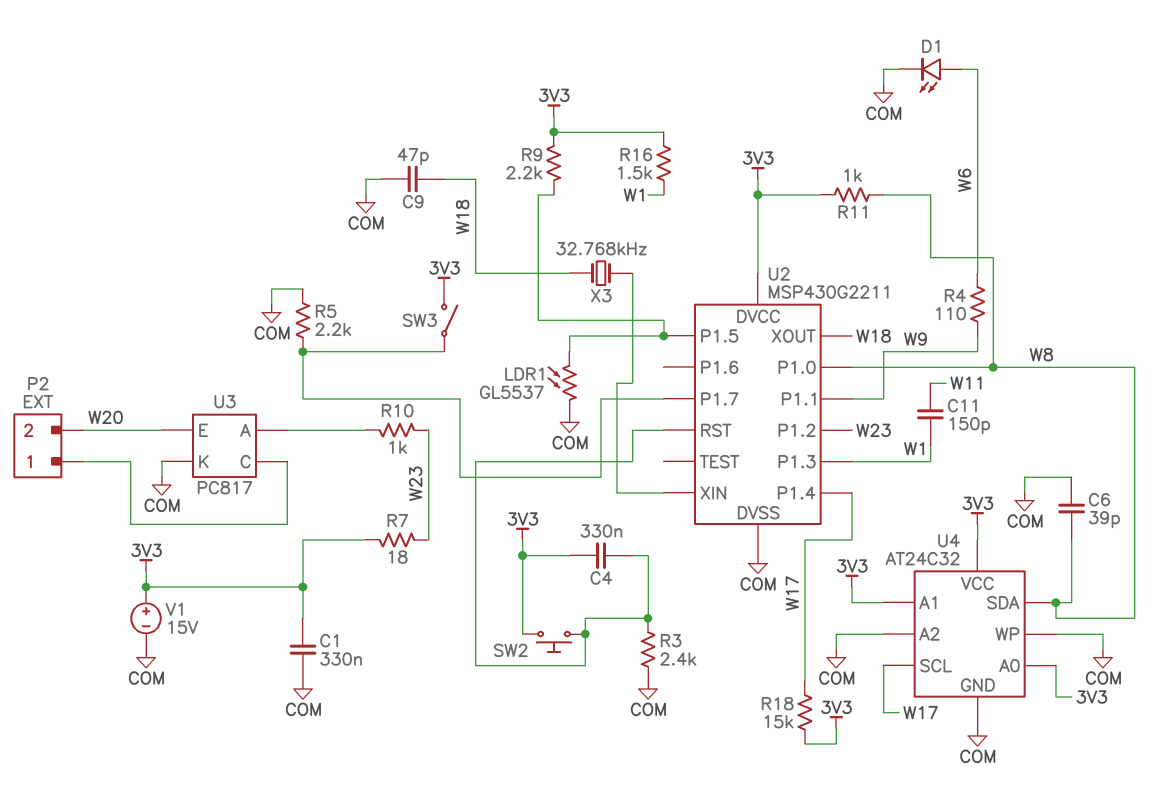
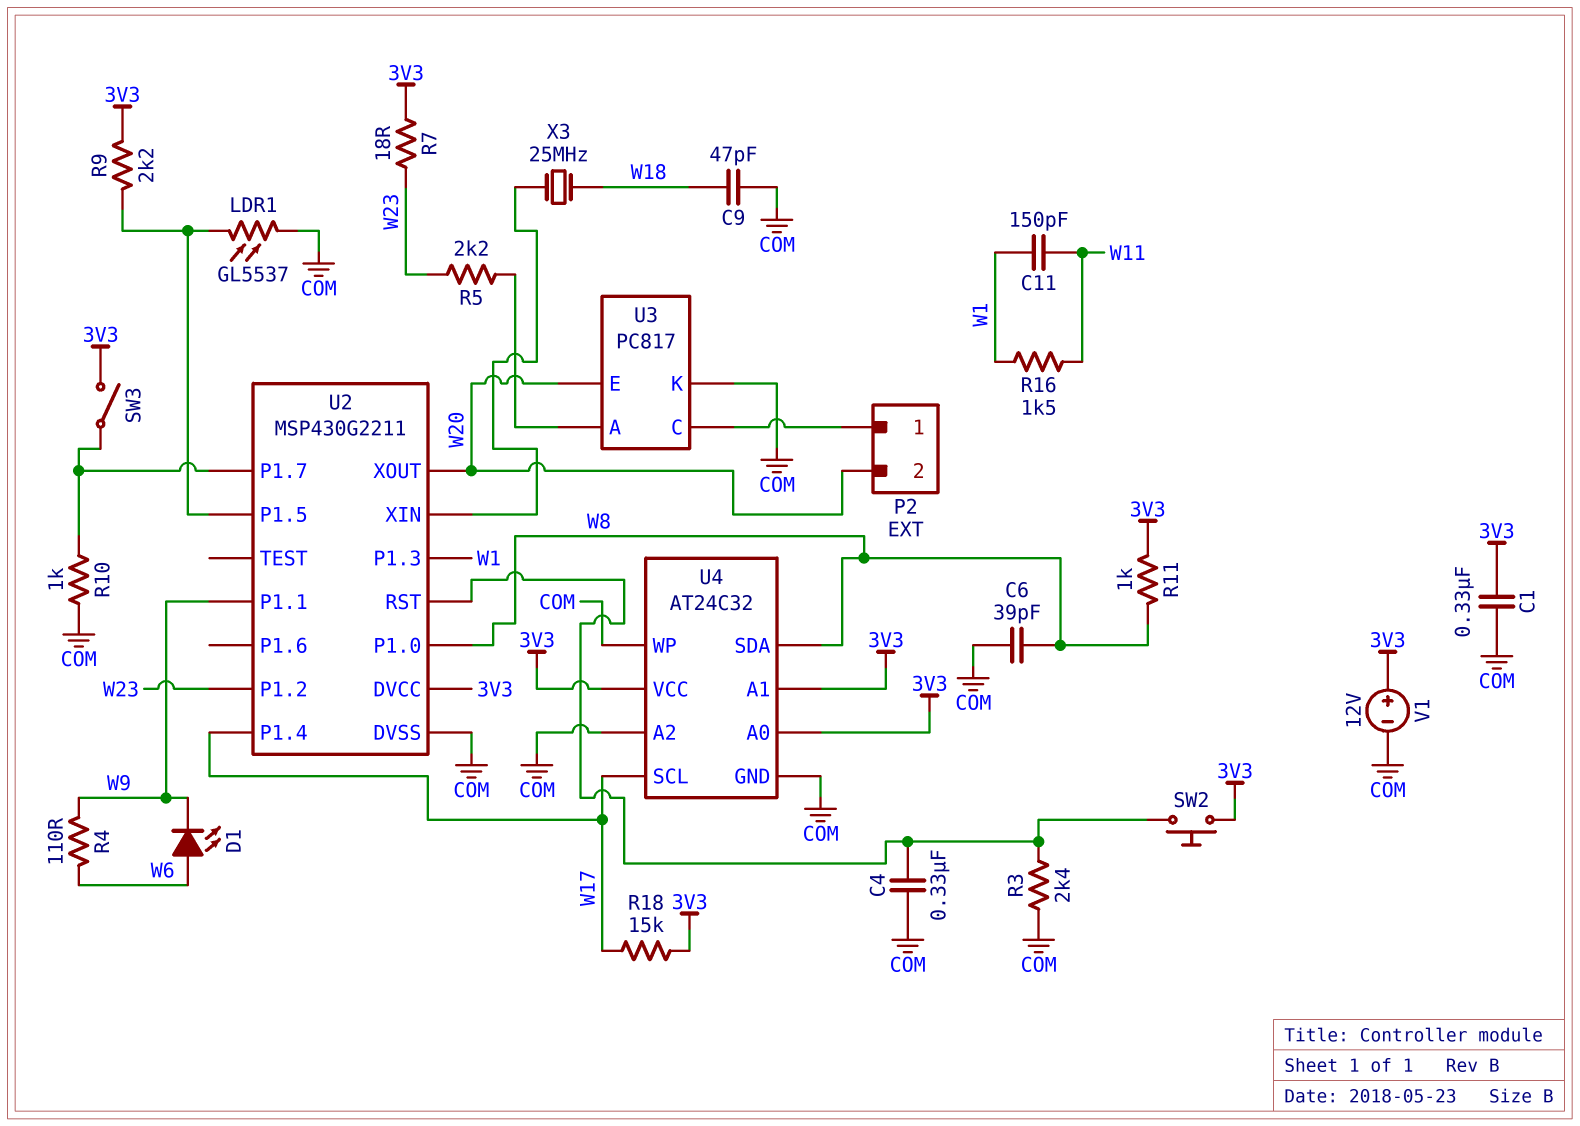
C4: 330nF (3V3, U2/RST) -> 330nF (COM, U2/RST)
D1: LED (A W6, K COM) -> LED (A W6, K W9)
R5: 2.2k (COM, U2/P1.7) -> 2.2k (U3/A, W23)
R10: 1k (U3/A, W23) -> 1k (COM, U2/P1.7)
R16: 1.5k (3V3, W1) -> 1.5k (W1, W11)
U2 pin XOUT: W18 -> W20
V1: 15V (plus 3V3, minus COM) -> 12V (plus 3V3, minus COM)
X3: 32.768kHz (U2/XIN, W18) -> 25MHz (U2/XIN, W18)

